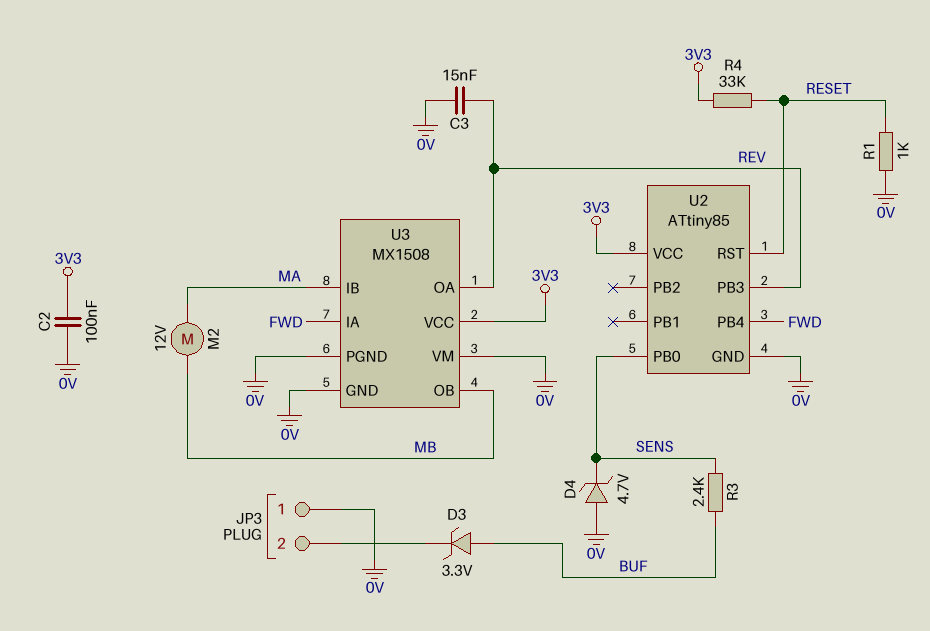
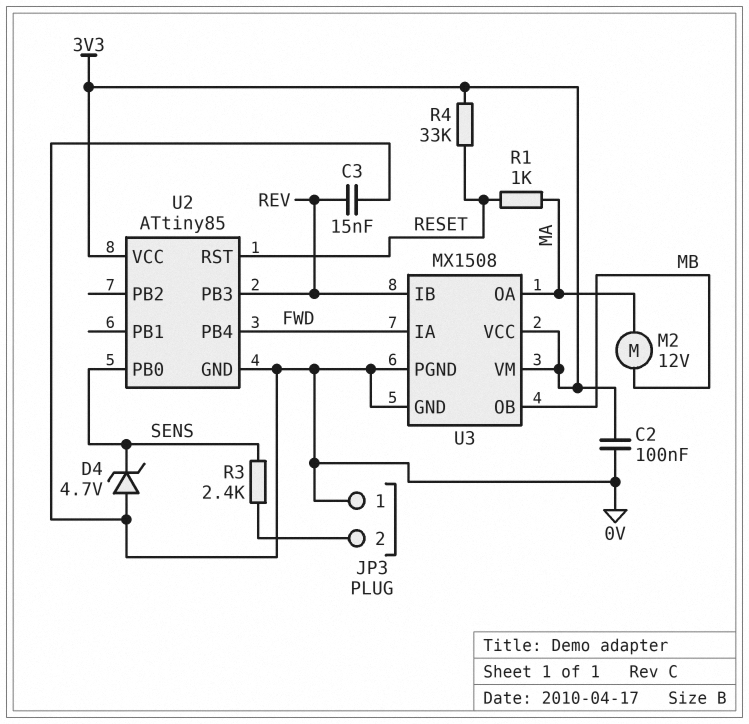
D3: zener 3.3V (A BUF, K JP3/2) -> none
R1: 1k (0V, RESET) -> 1k (MA, RESET)
R3: 2.4k (BUF, SENS) -> 2.4k (JP3/2, SENS)
U3 pin IB: MA -> REV
U3 pin OA: REV -> MA
U3 pin VM: 0V -> 3V3

